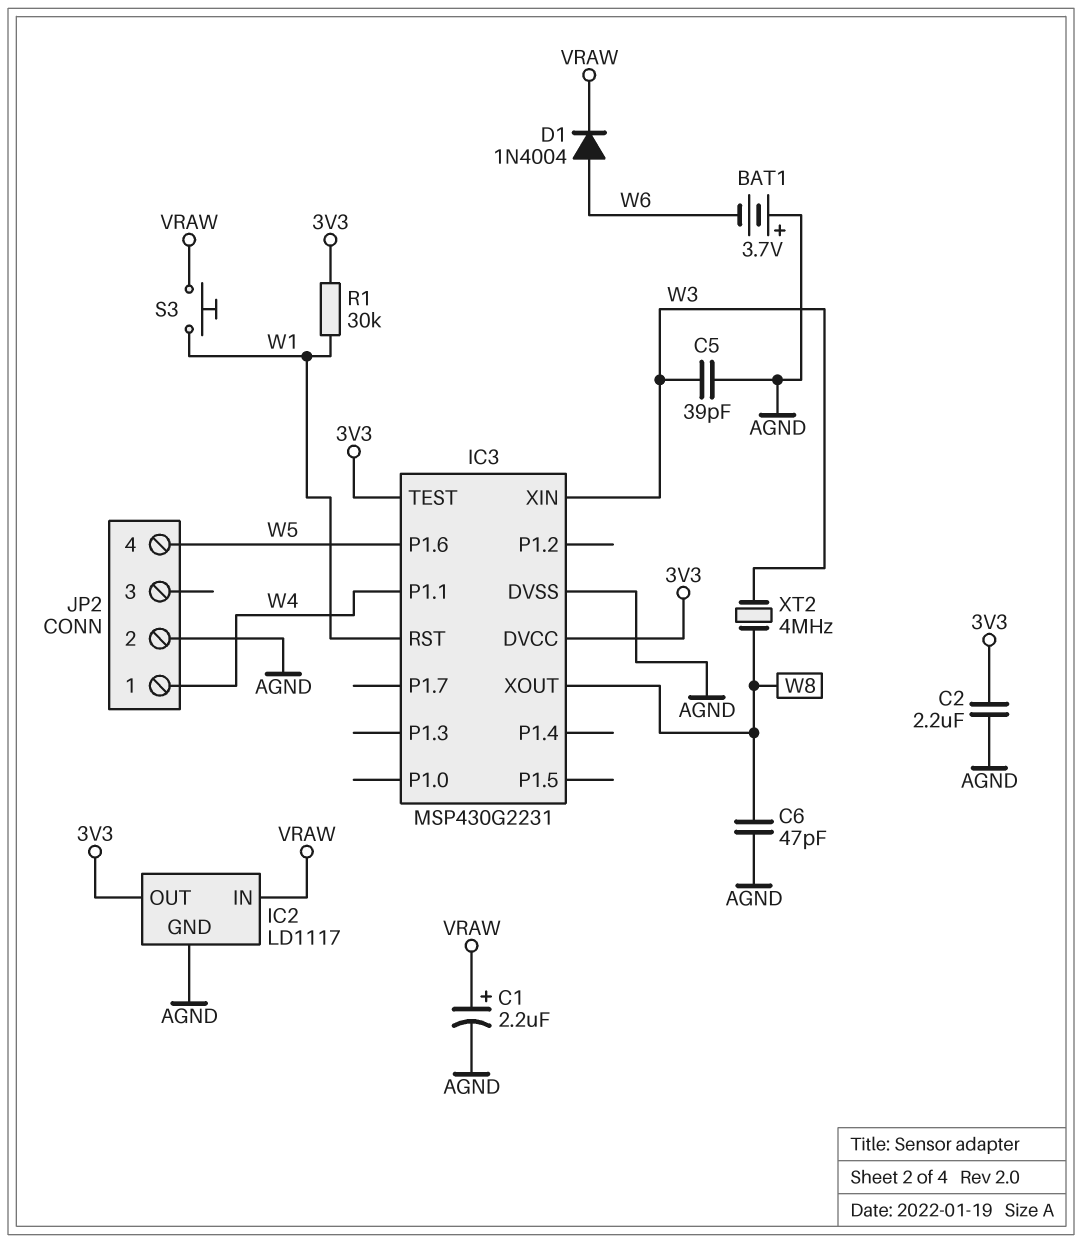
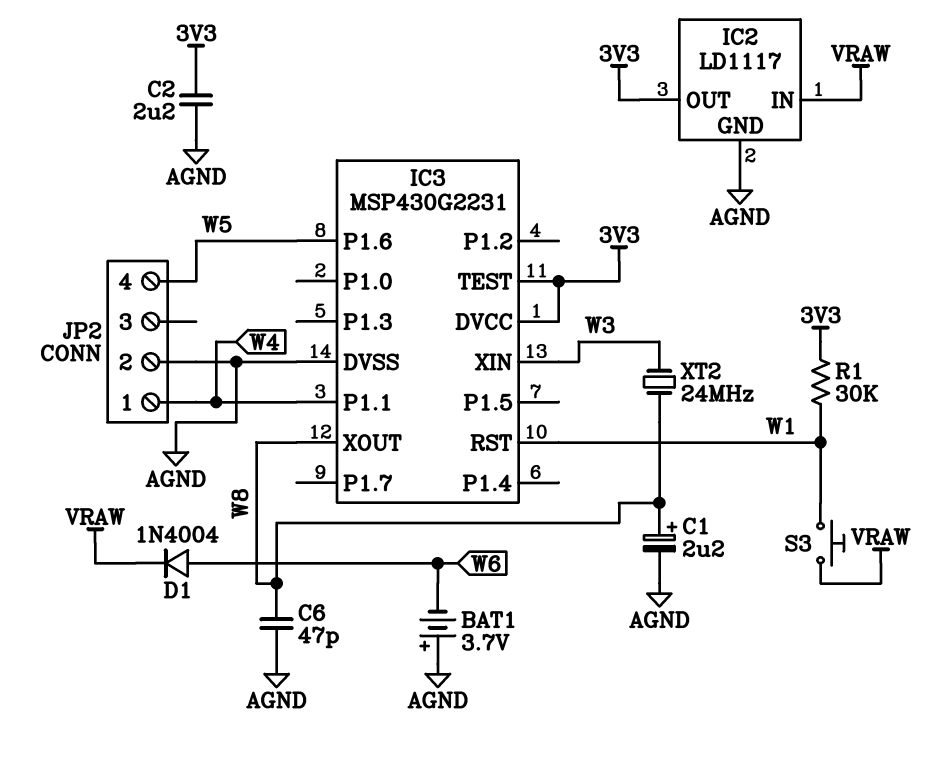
C1: 2.2uF (plus VRAW, minus AGND) -> 2.2uF (plus W8, minus AGND)
C5: 39pF (AGND, W3) -> none
XT2: 4MHz (W3, W8) -> 24MHz (W3, W8)

